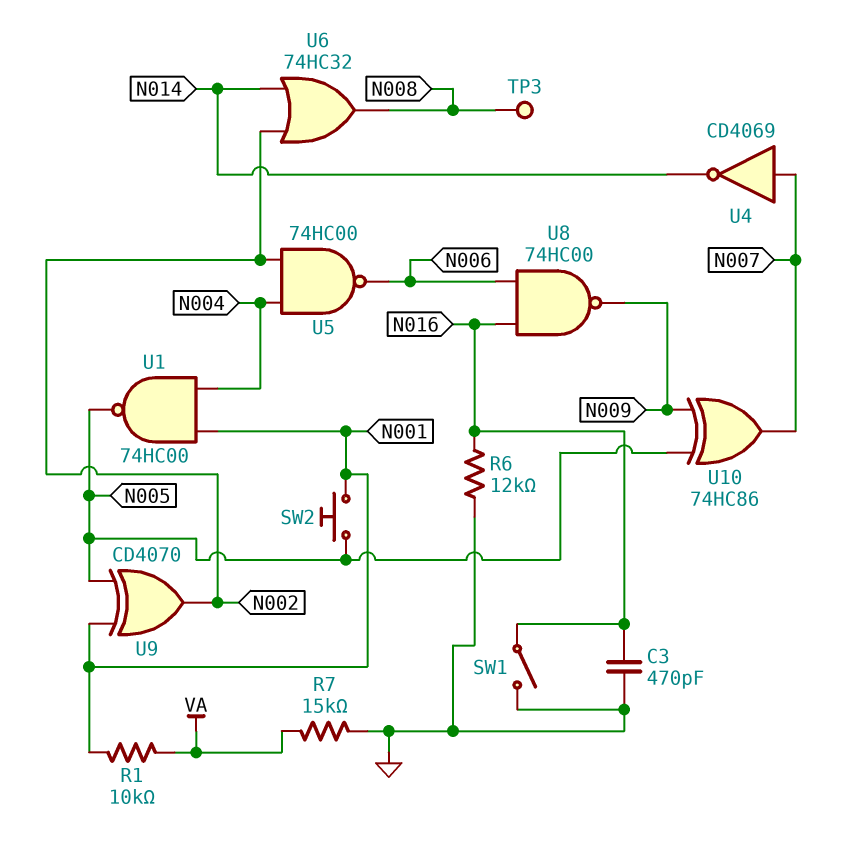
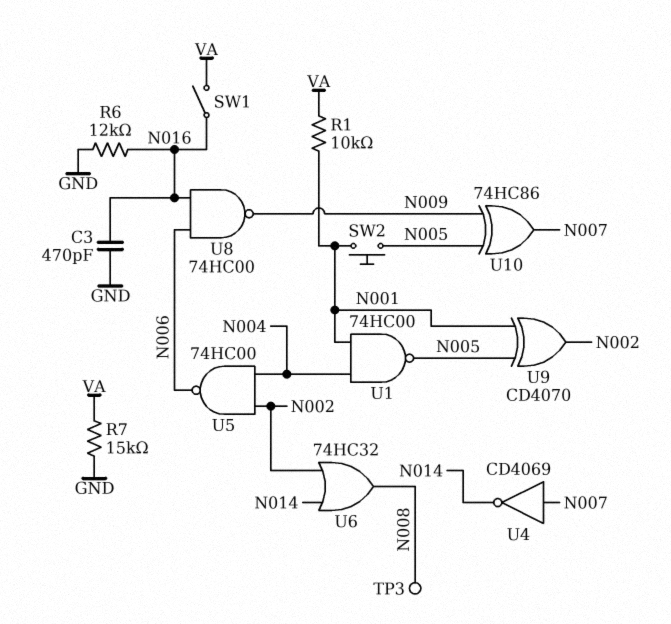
SW1: switch (GND, N016) -> switch (N016, VA)

